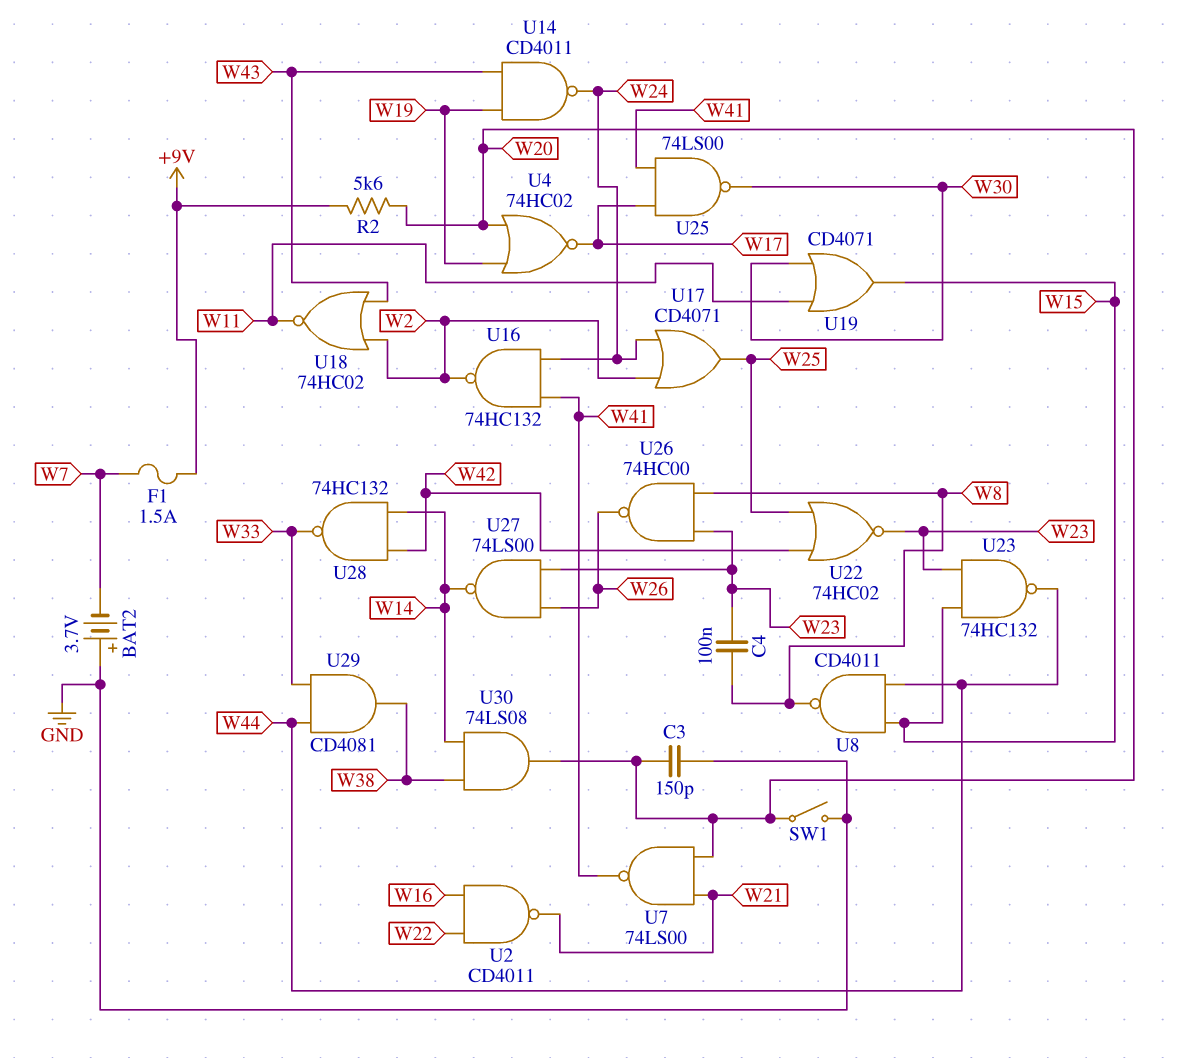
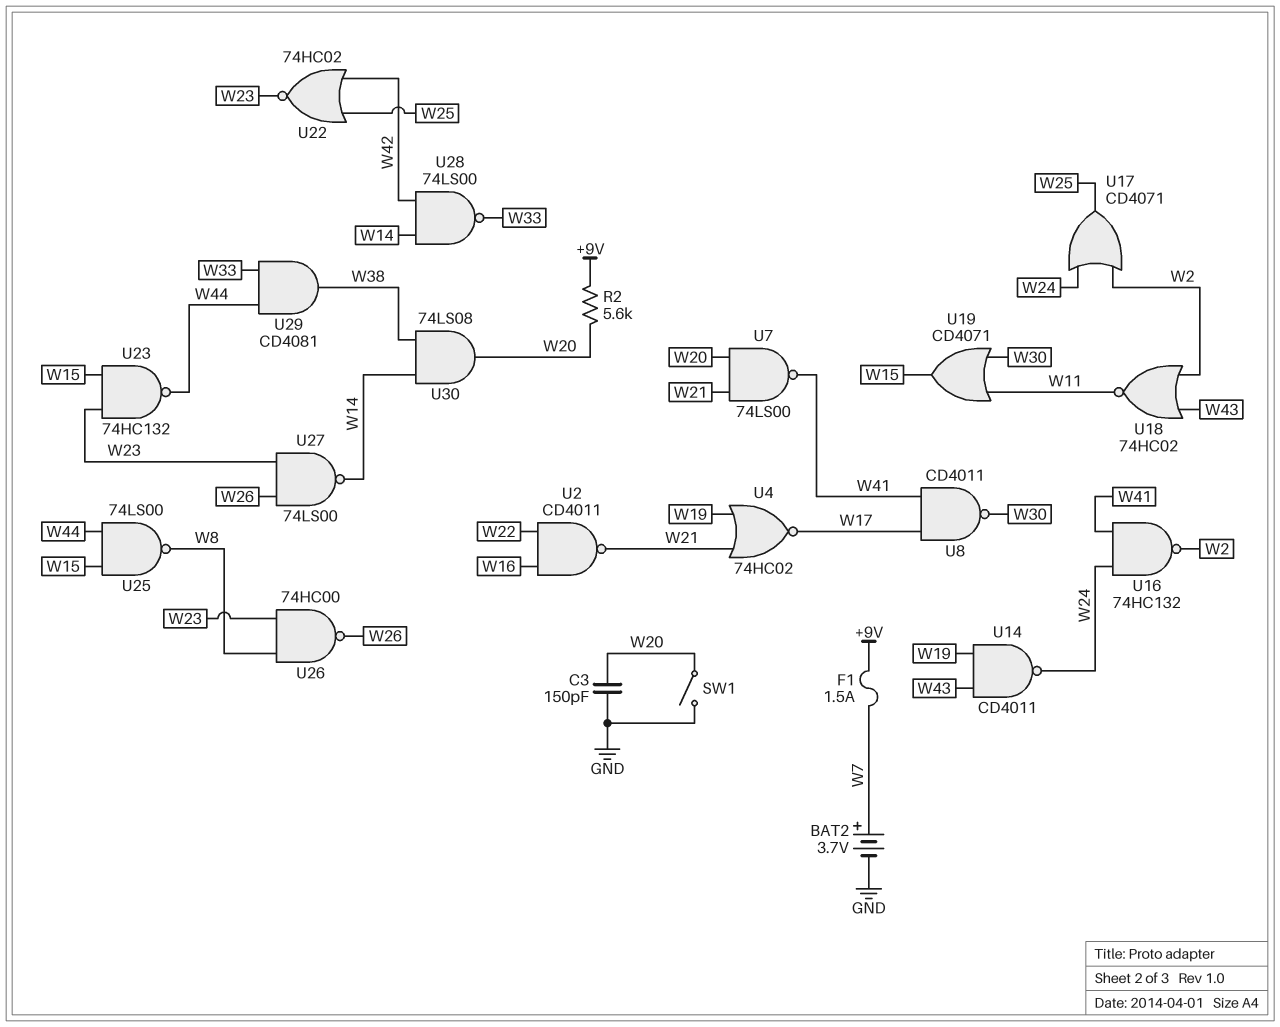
BAT2: 3.7V (plus GND, minus W7) -> 3.7V (plus W7, minus GND)
C4: 100nF (W8, W23) -> none
U4: NOR 74HC02 (in W19, in W20, out W17) -> NOR 74HC02 (in W19, in W21, out W17)
U8: NAND CD4011 (in W15, in W44, out W8) -> NAND CD4011 (in W17, in W41, out W30)
U25: NAND 74LS00 (in W17, in W41, out W30) -> NAND 74LS00 (in W15, in W44, out W8)
U28: NAND 74HC132 (in W14, in W42, out W33) -> NAND 74LS00 (in W14, in W42, out W33)

